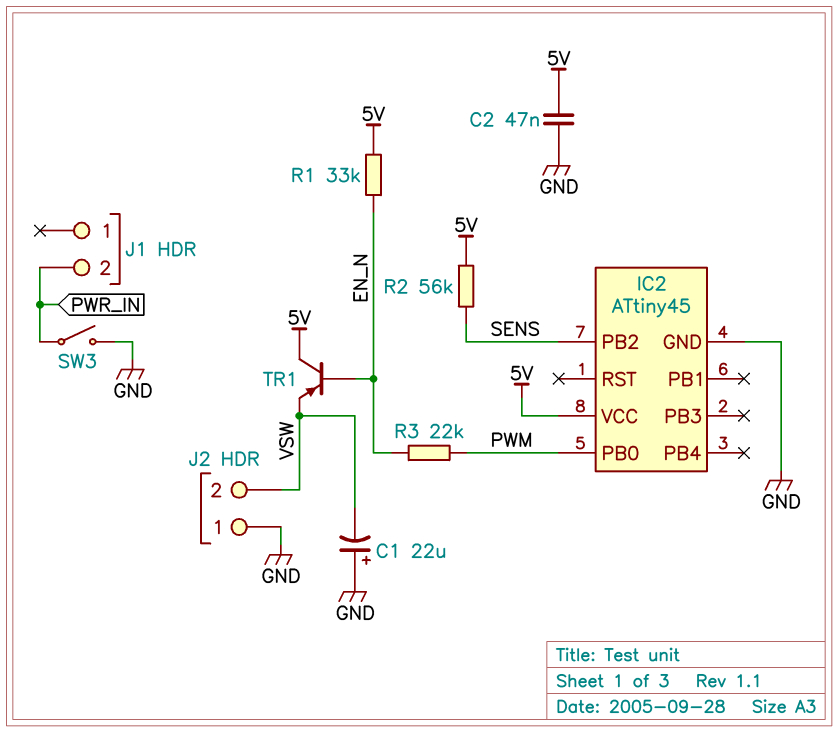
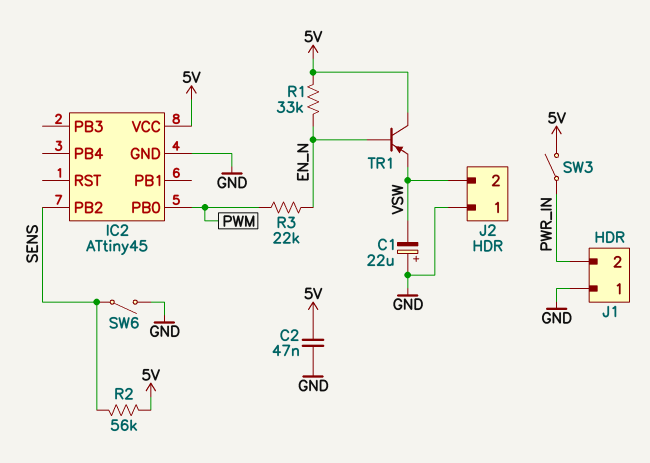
J1 pin 1: none -> GND
SW3: switch (GND, PWR_IN) -> switch (5V, PWR_IN)
SW6: none -> switch (GND, SENS)

